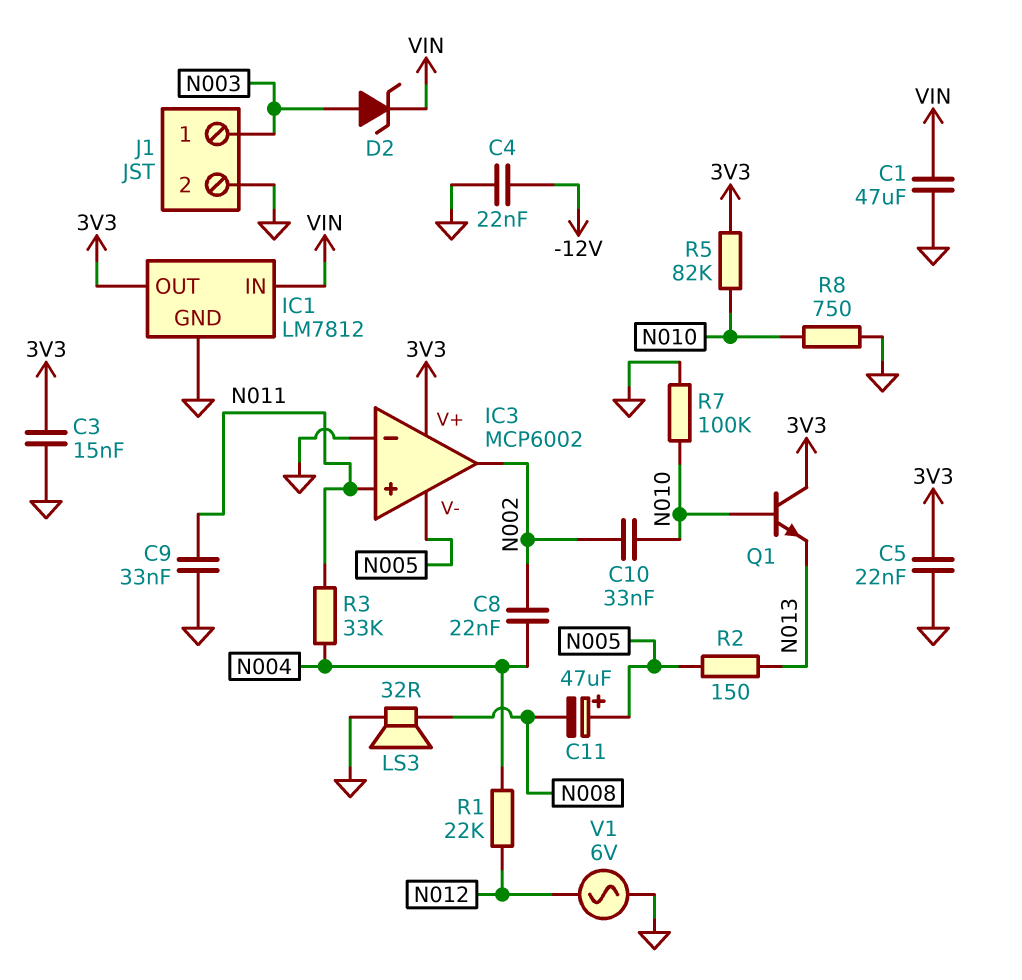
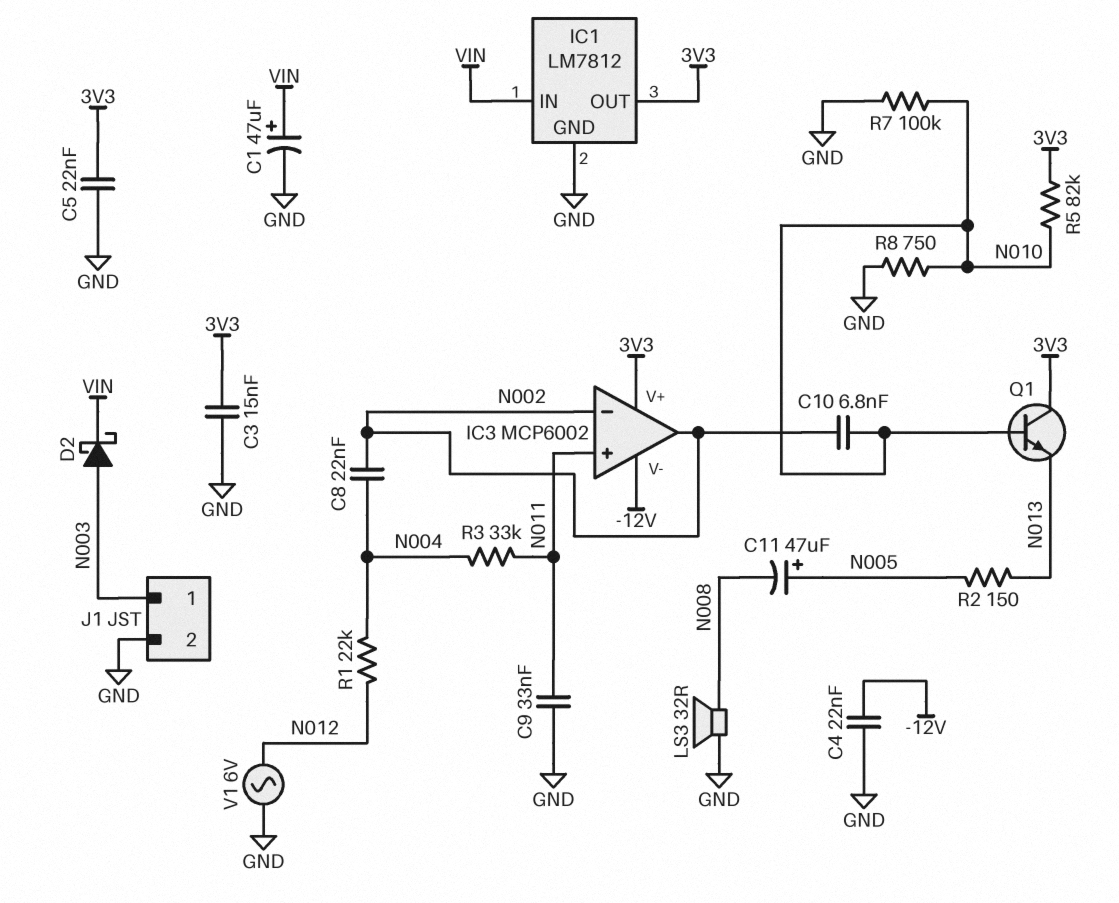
C1: 47uF (GND, VIN) -> 47uF (plus VIN, minus GND)
C10: 33nF (N002, N010) -> 6.8nF (N002, N010)
D2: zener (A N003, K VIN) -> schottky (A N003, K VIN)
IC3 pin V-: N005 -> -12V
IC3 pin in-: GND -> N002

